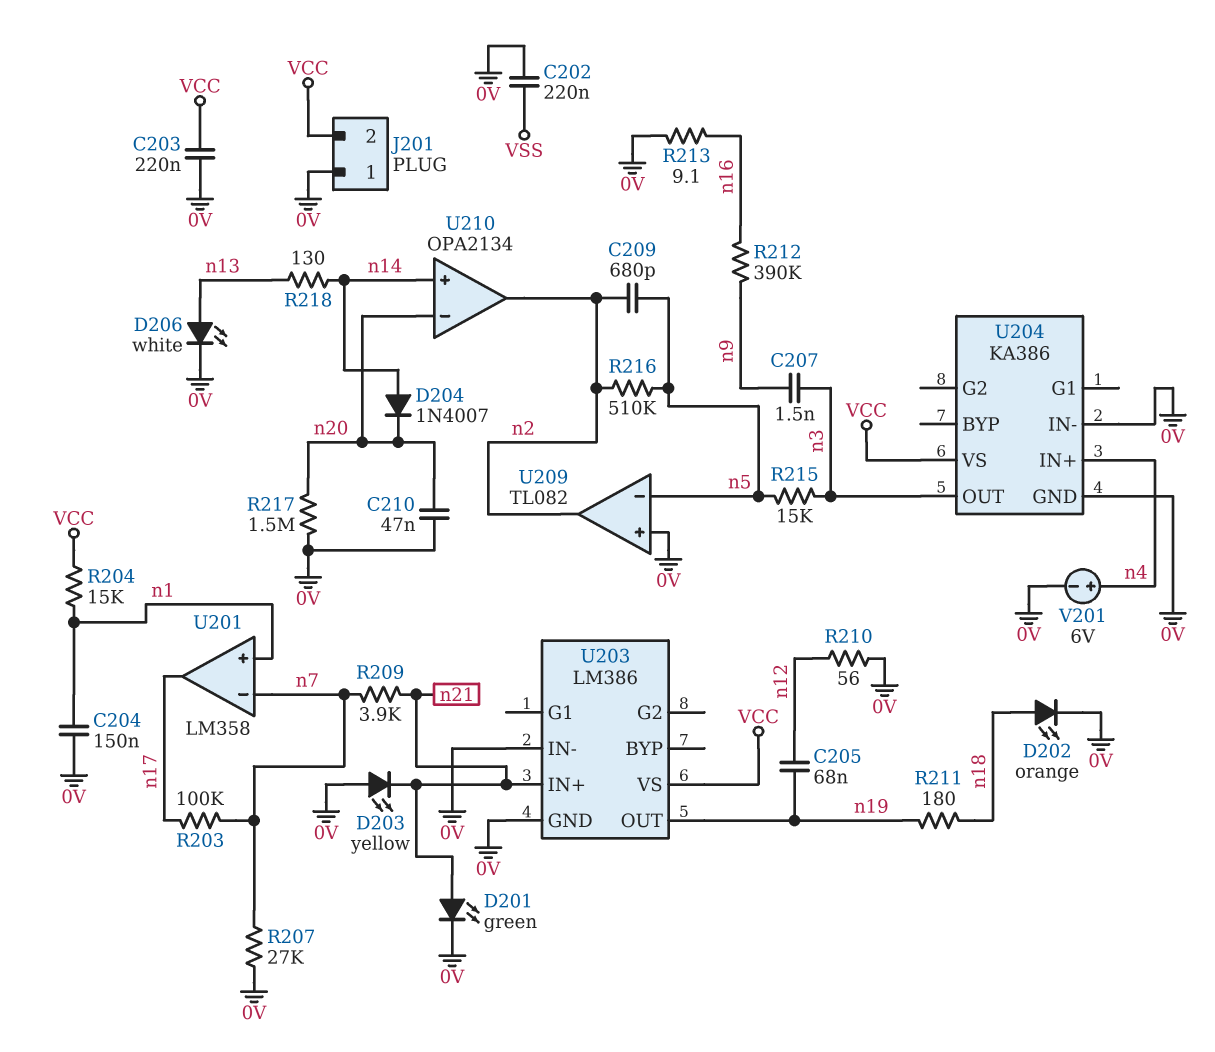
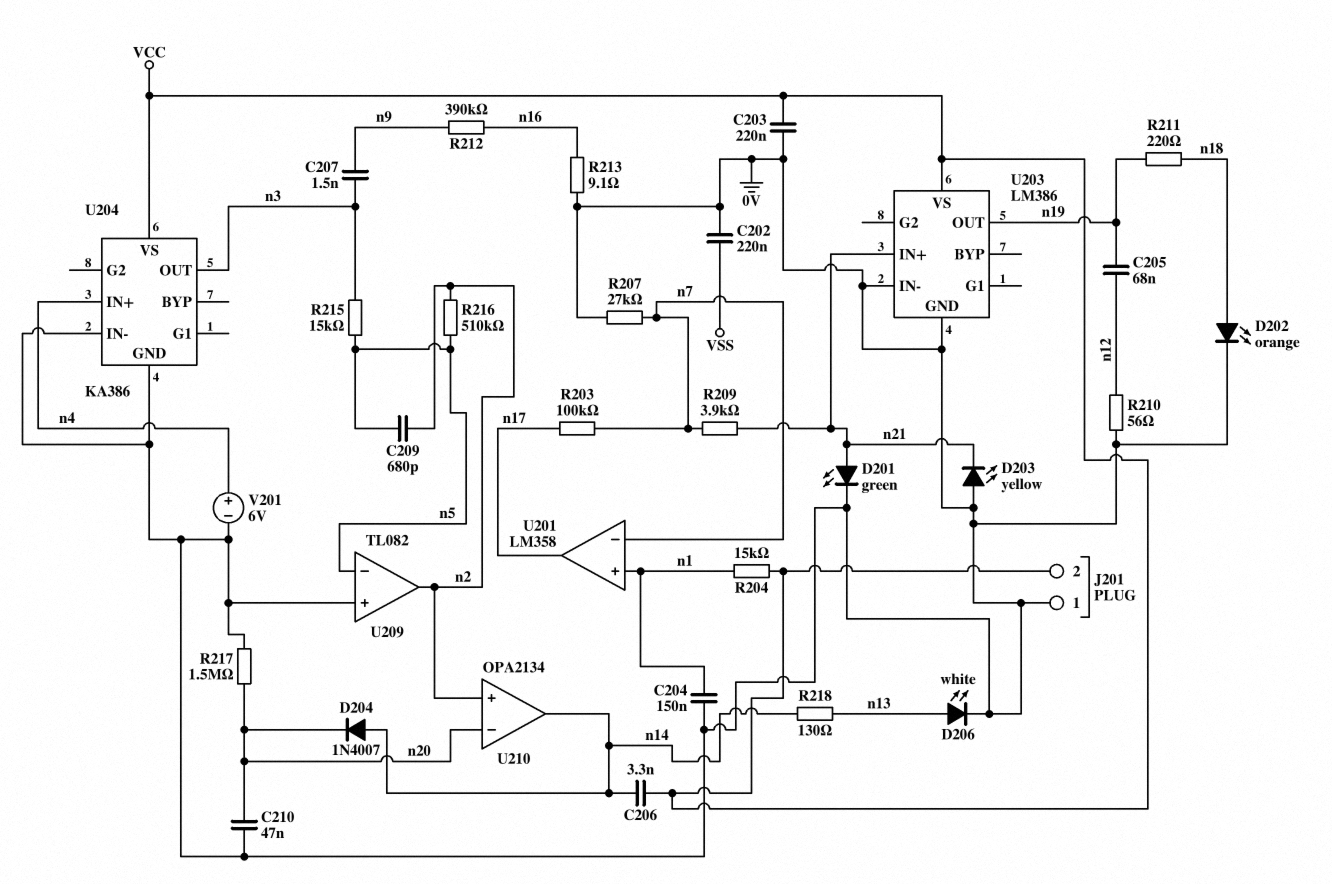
C206: none -> 3.3nF (VCC, n14)
R211: 180 (n18, n19) -> 220 (n18, n19)
U210 pin in+: n14 -> n2
U210 pin out: n2 -> n14

